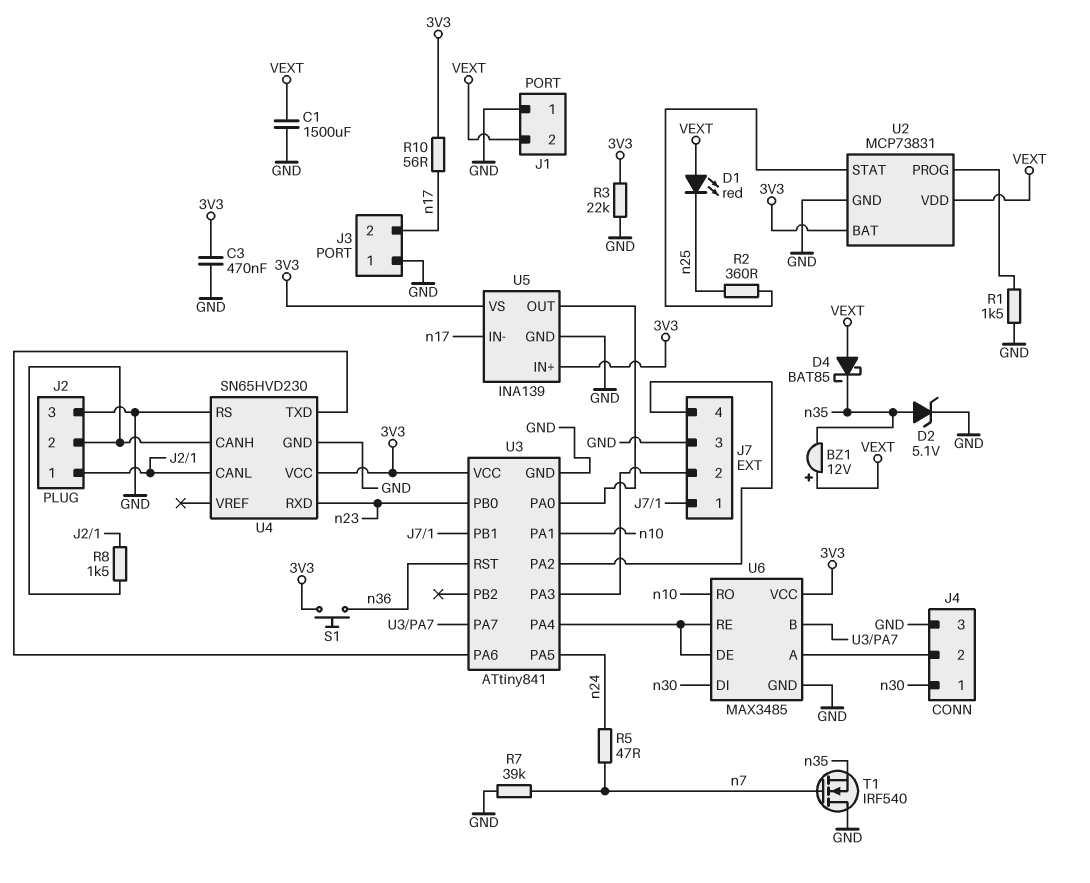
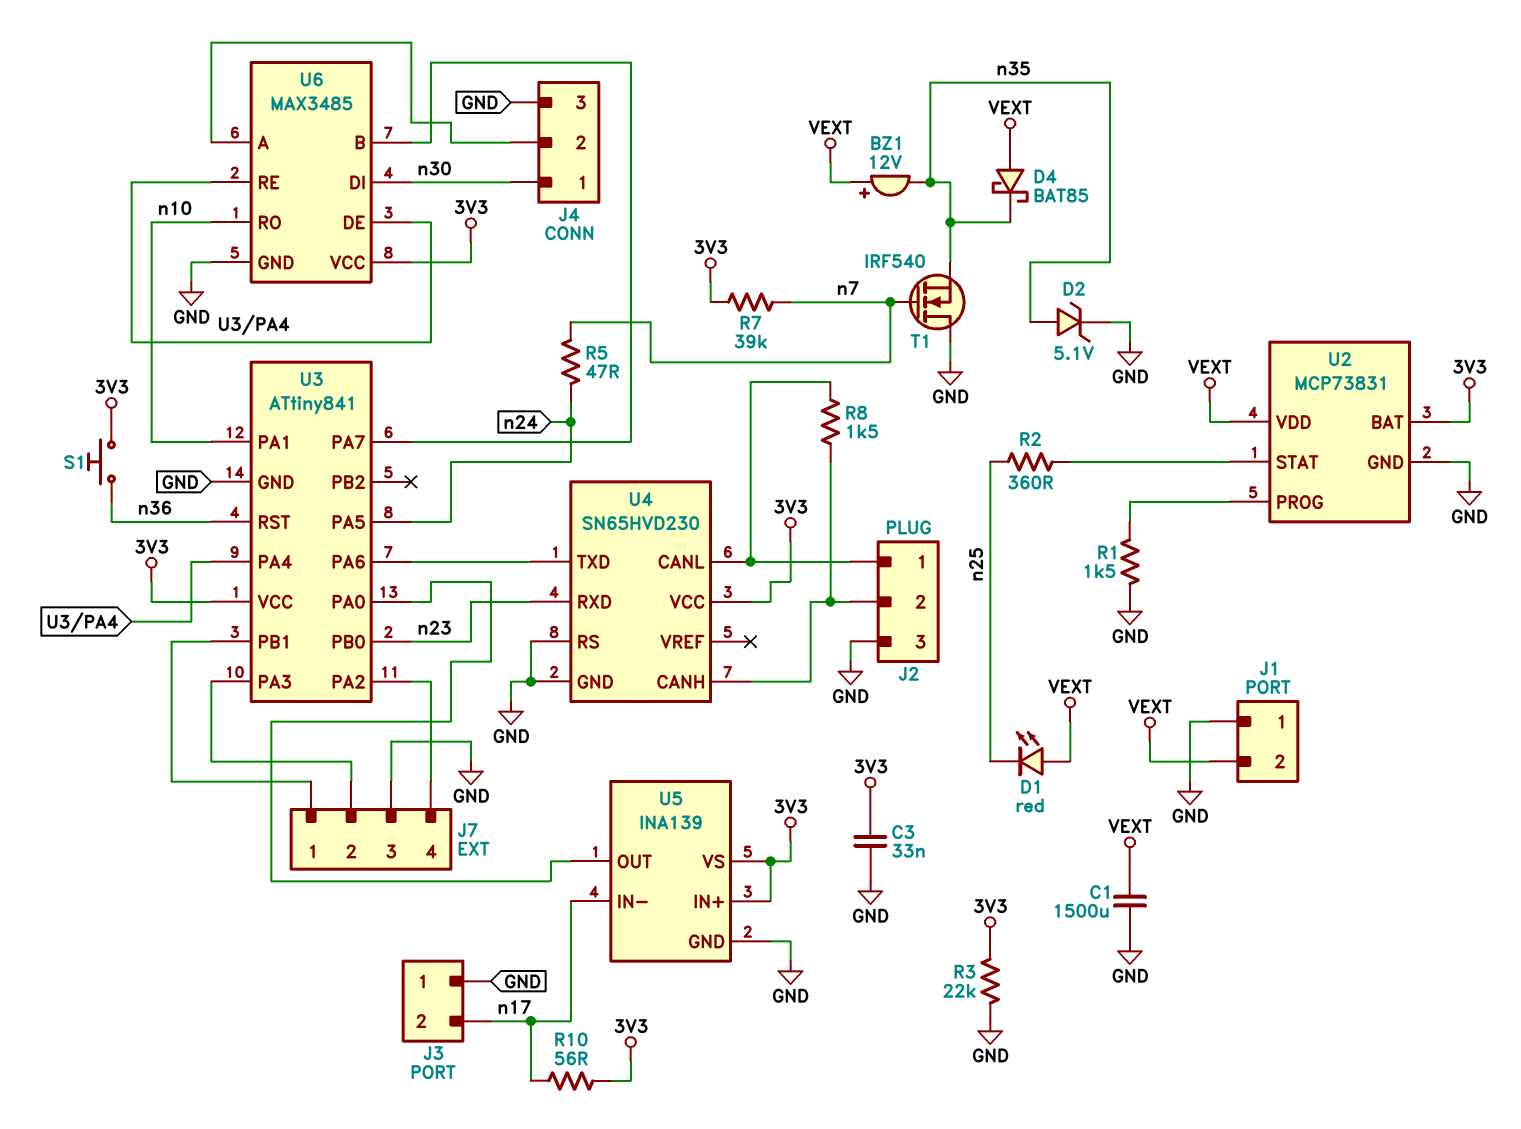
C3: 470nF (3V3, GND) -> 33nF (3V3, GND)
R7: 39k (GND, n7) -> 39k (3V3, n7)

